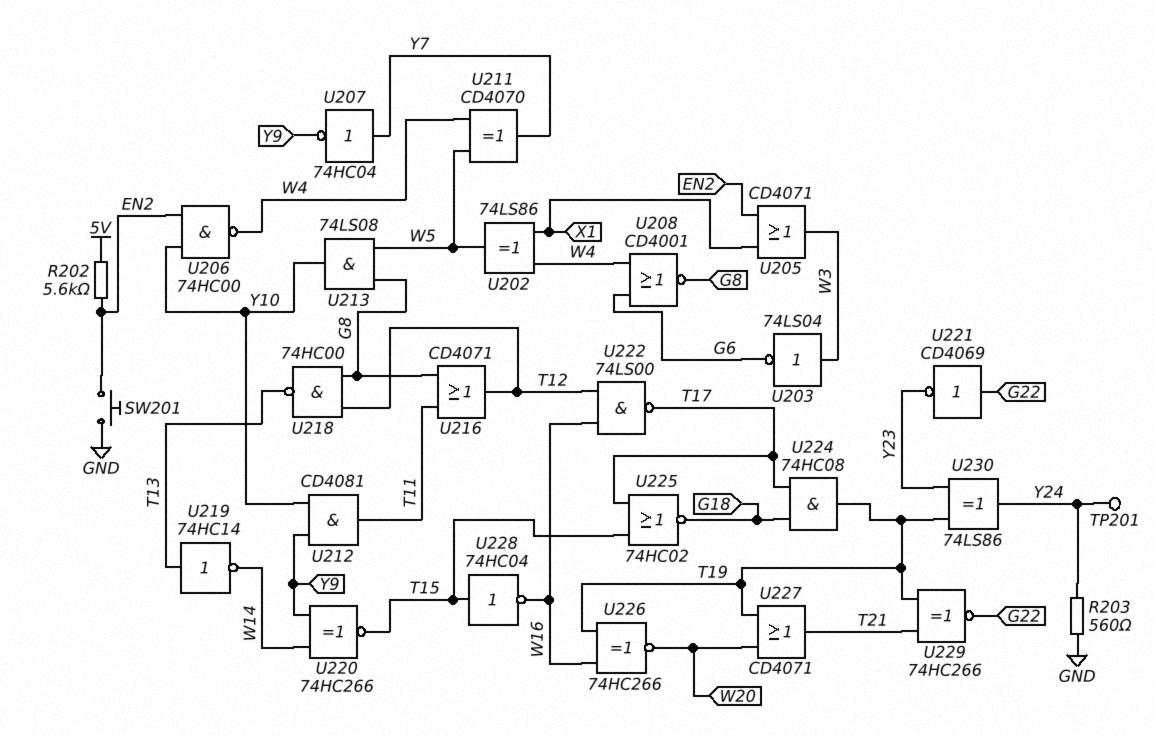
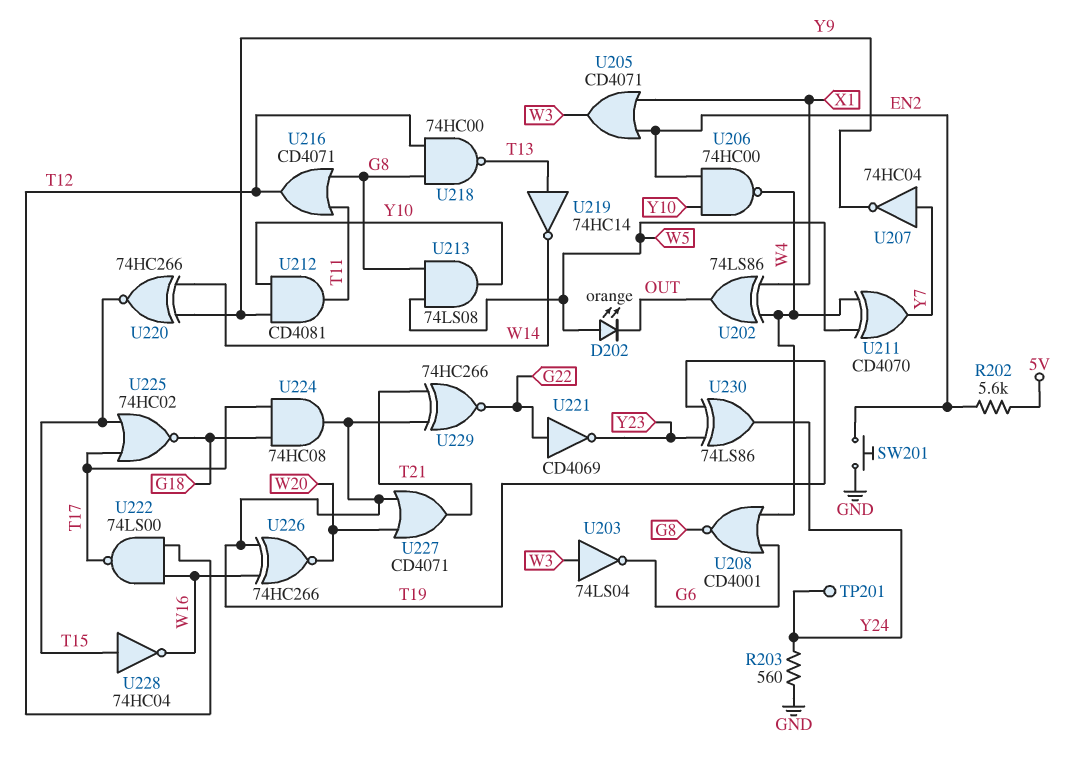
D202: none -> LED orange (A W5, K OUT)
U202: XOR 74LS86 (in W4, in X1, out W5) -> XOR 74LS86 (in W4, in X1, out OUT)

